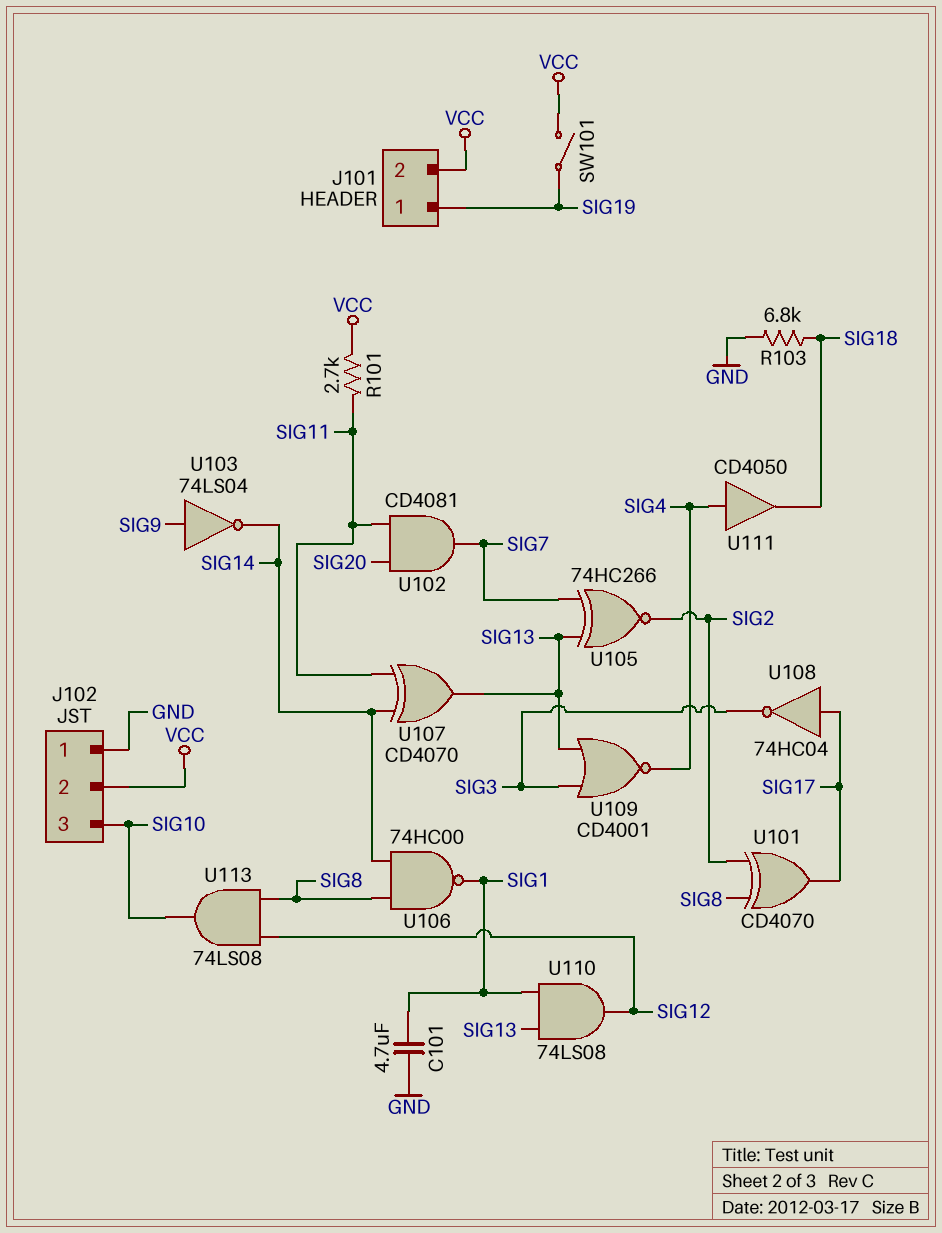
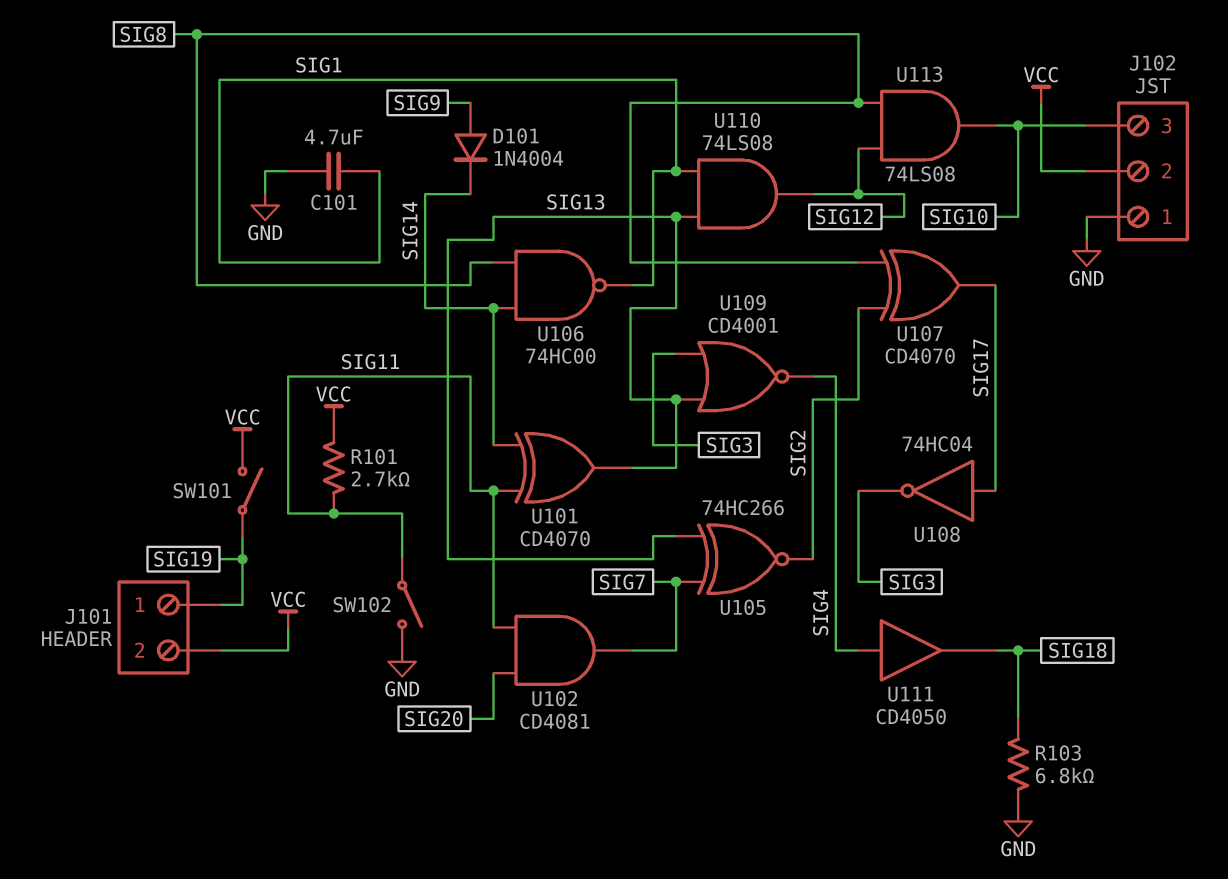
D101: none -> diode 1N4004 (A SIG9, K SIG14)
SW102: none -> switch (GND, SIG11)
U101: XOR CD4070 (in SIG2, in SIG8, out SIG17) -> XOR CD4070 (in SIG11, in SIG14, out SIG13)
U103: NOT 74LS04 (in SIG9, out SIG14) -> none
U107: XOR CD4070 (in SIG11, in SIG14, out SIG13) -> XOR CD4070 (in SIG2, in SIG8, out SIG17)

